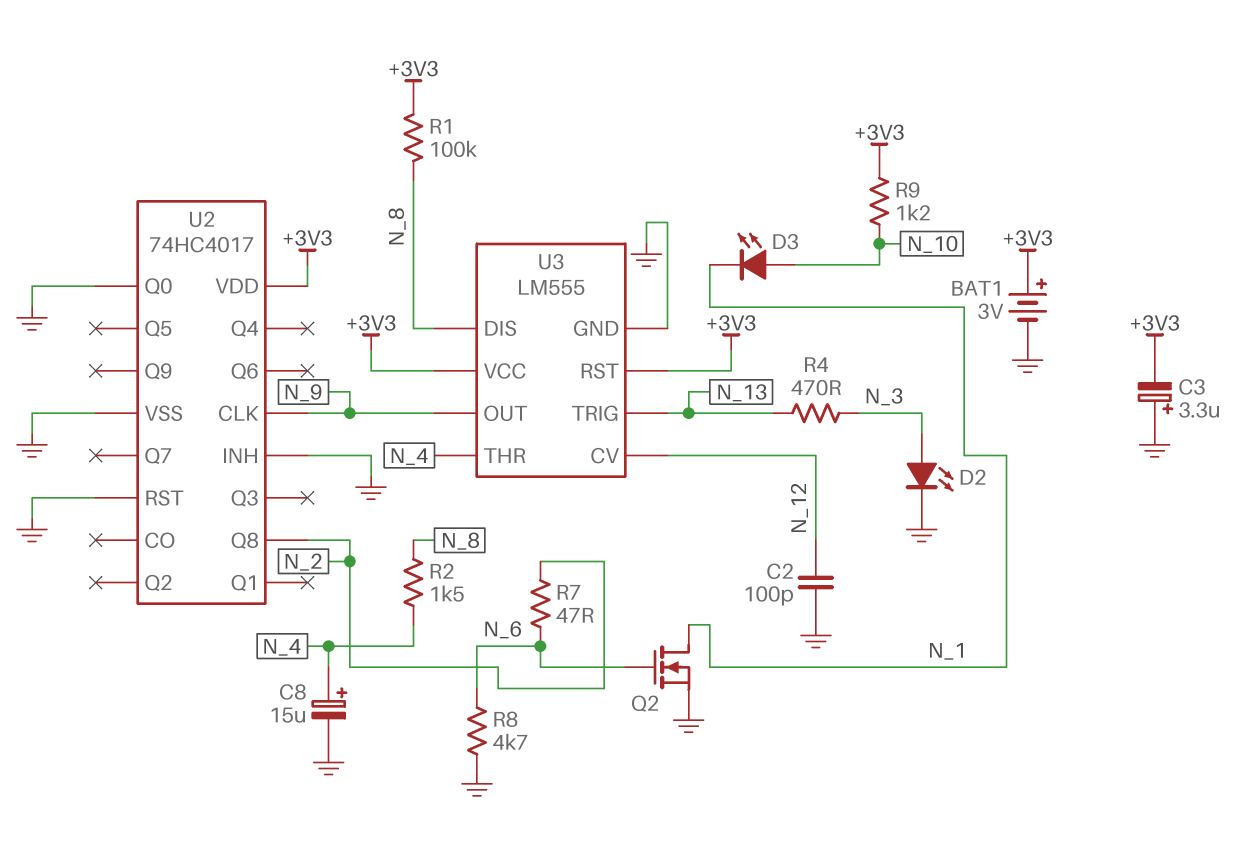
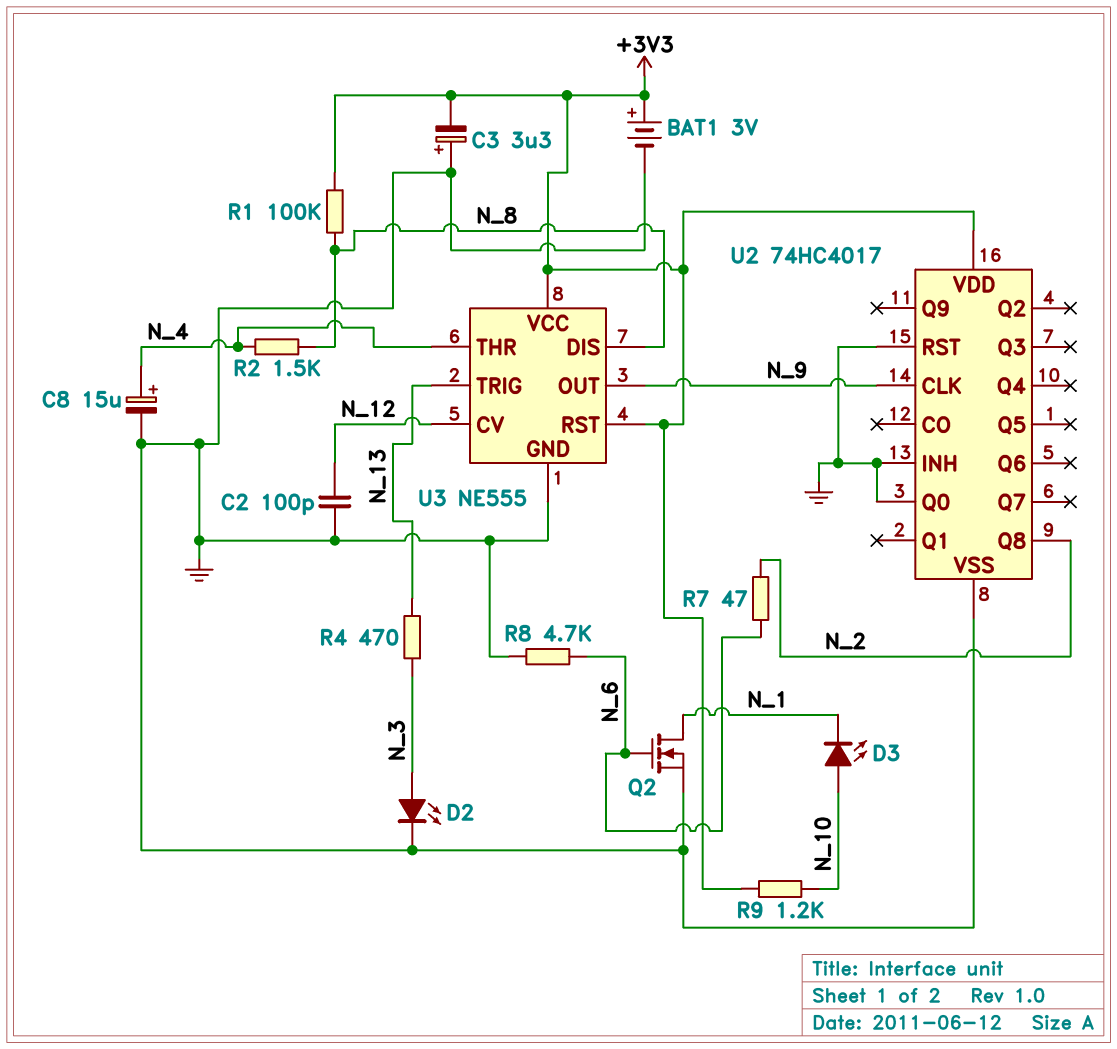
U3: LM555 -> NE555

